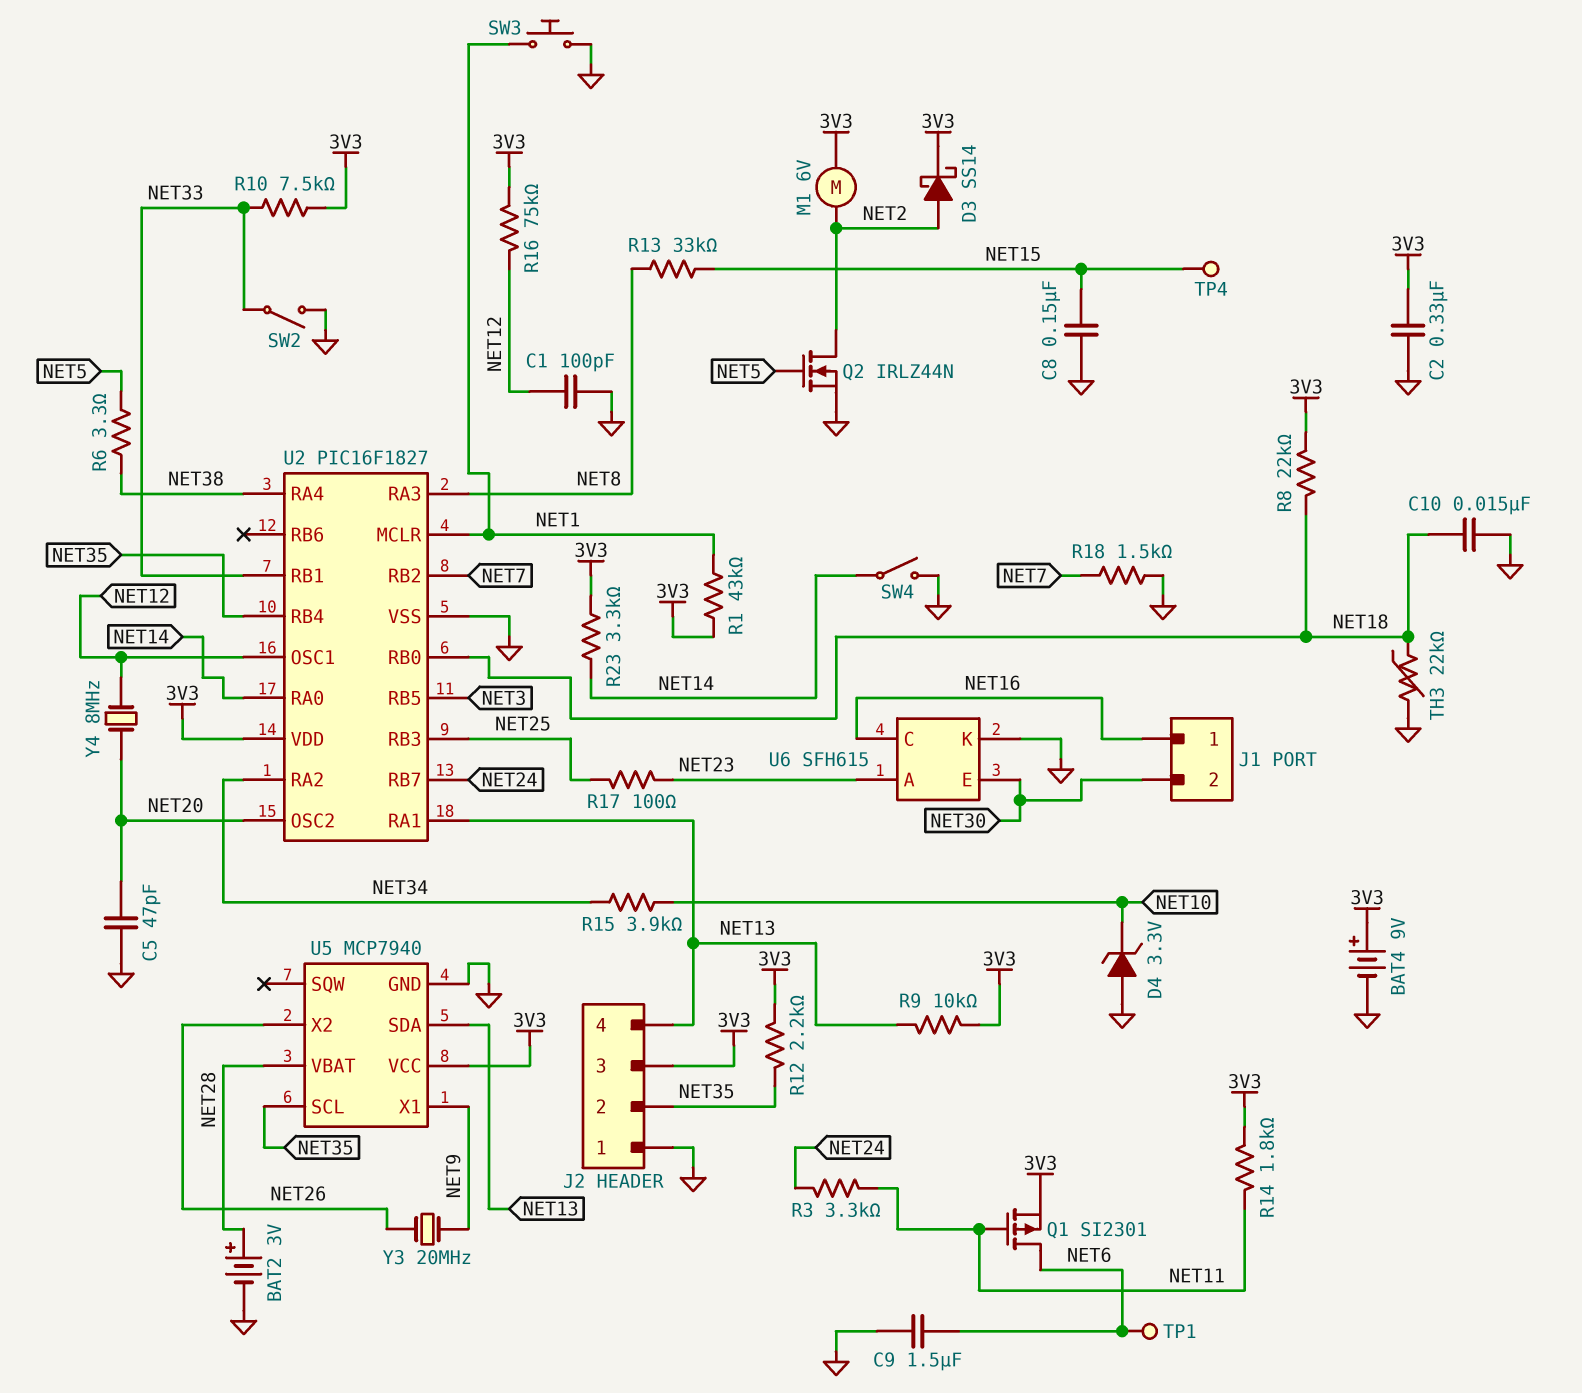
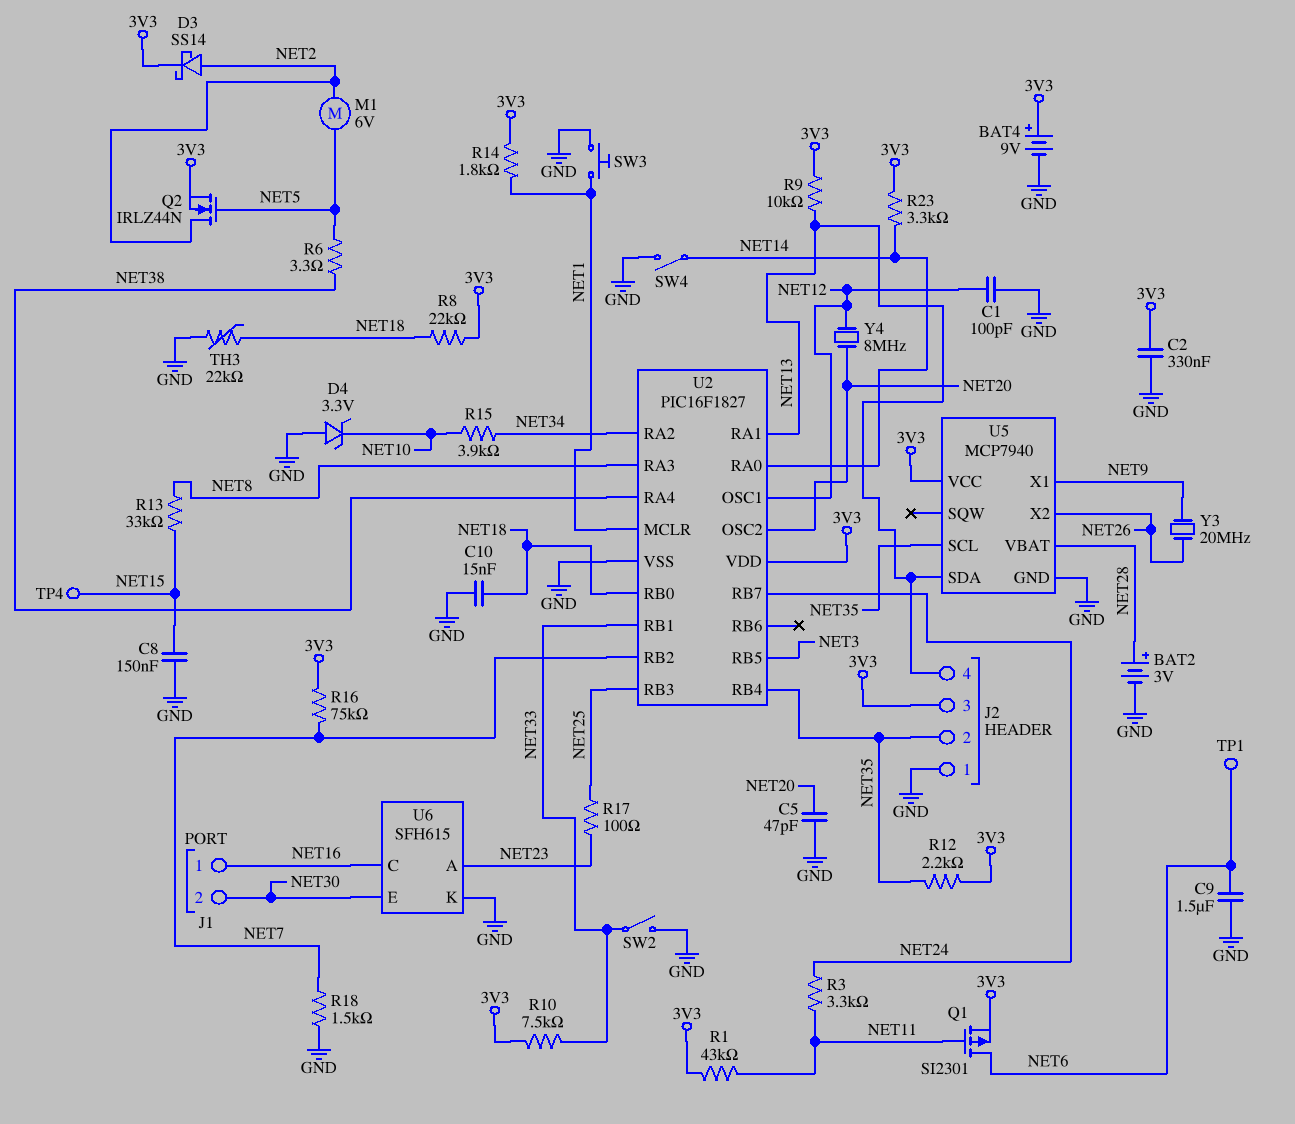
M1: motor 6V (3V3, NET2) -> motor 6V (NET2, NET5)
Q2: NMOS IRLZ44N (G NET5, D NET2, S GND) -> NMOS IRLZ44N (G NET5, D NET2, S 3V3)
R1: 43k (3V3, NET1) -> 43k (3V3, NET11)
R14: 1.8k (3V3, NET11) -> 1.8k (3V3, NET1)
R16: 75k (3V3, NET12) -> 75k (3V3, NET7)

